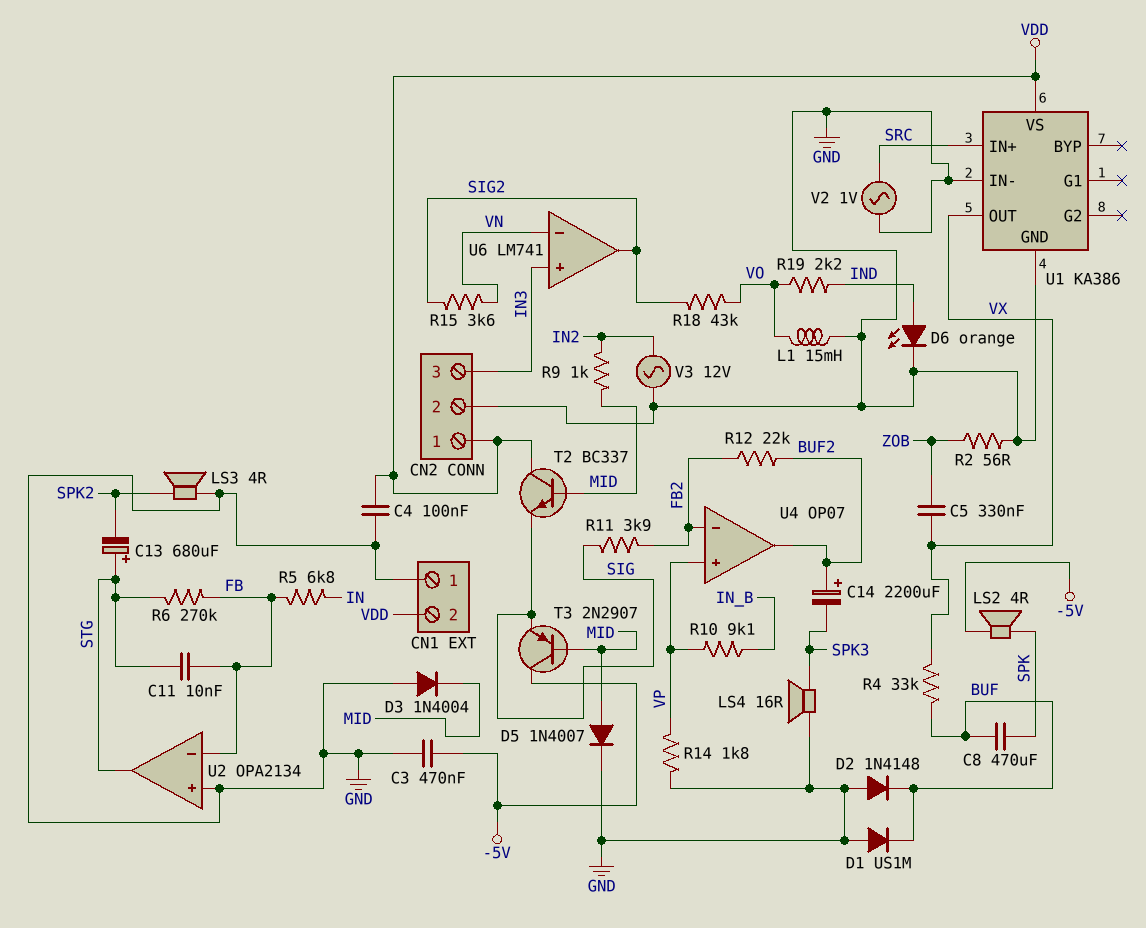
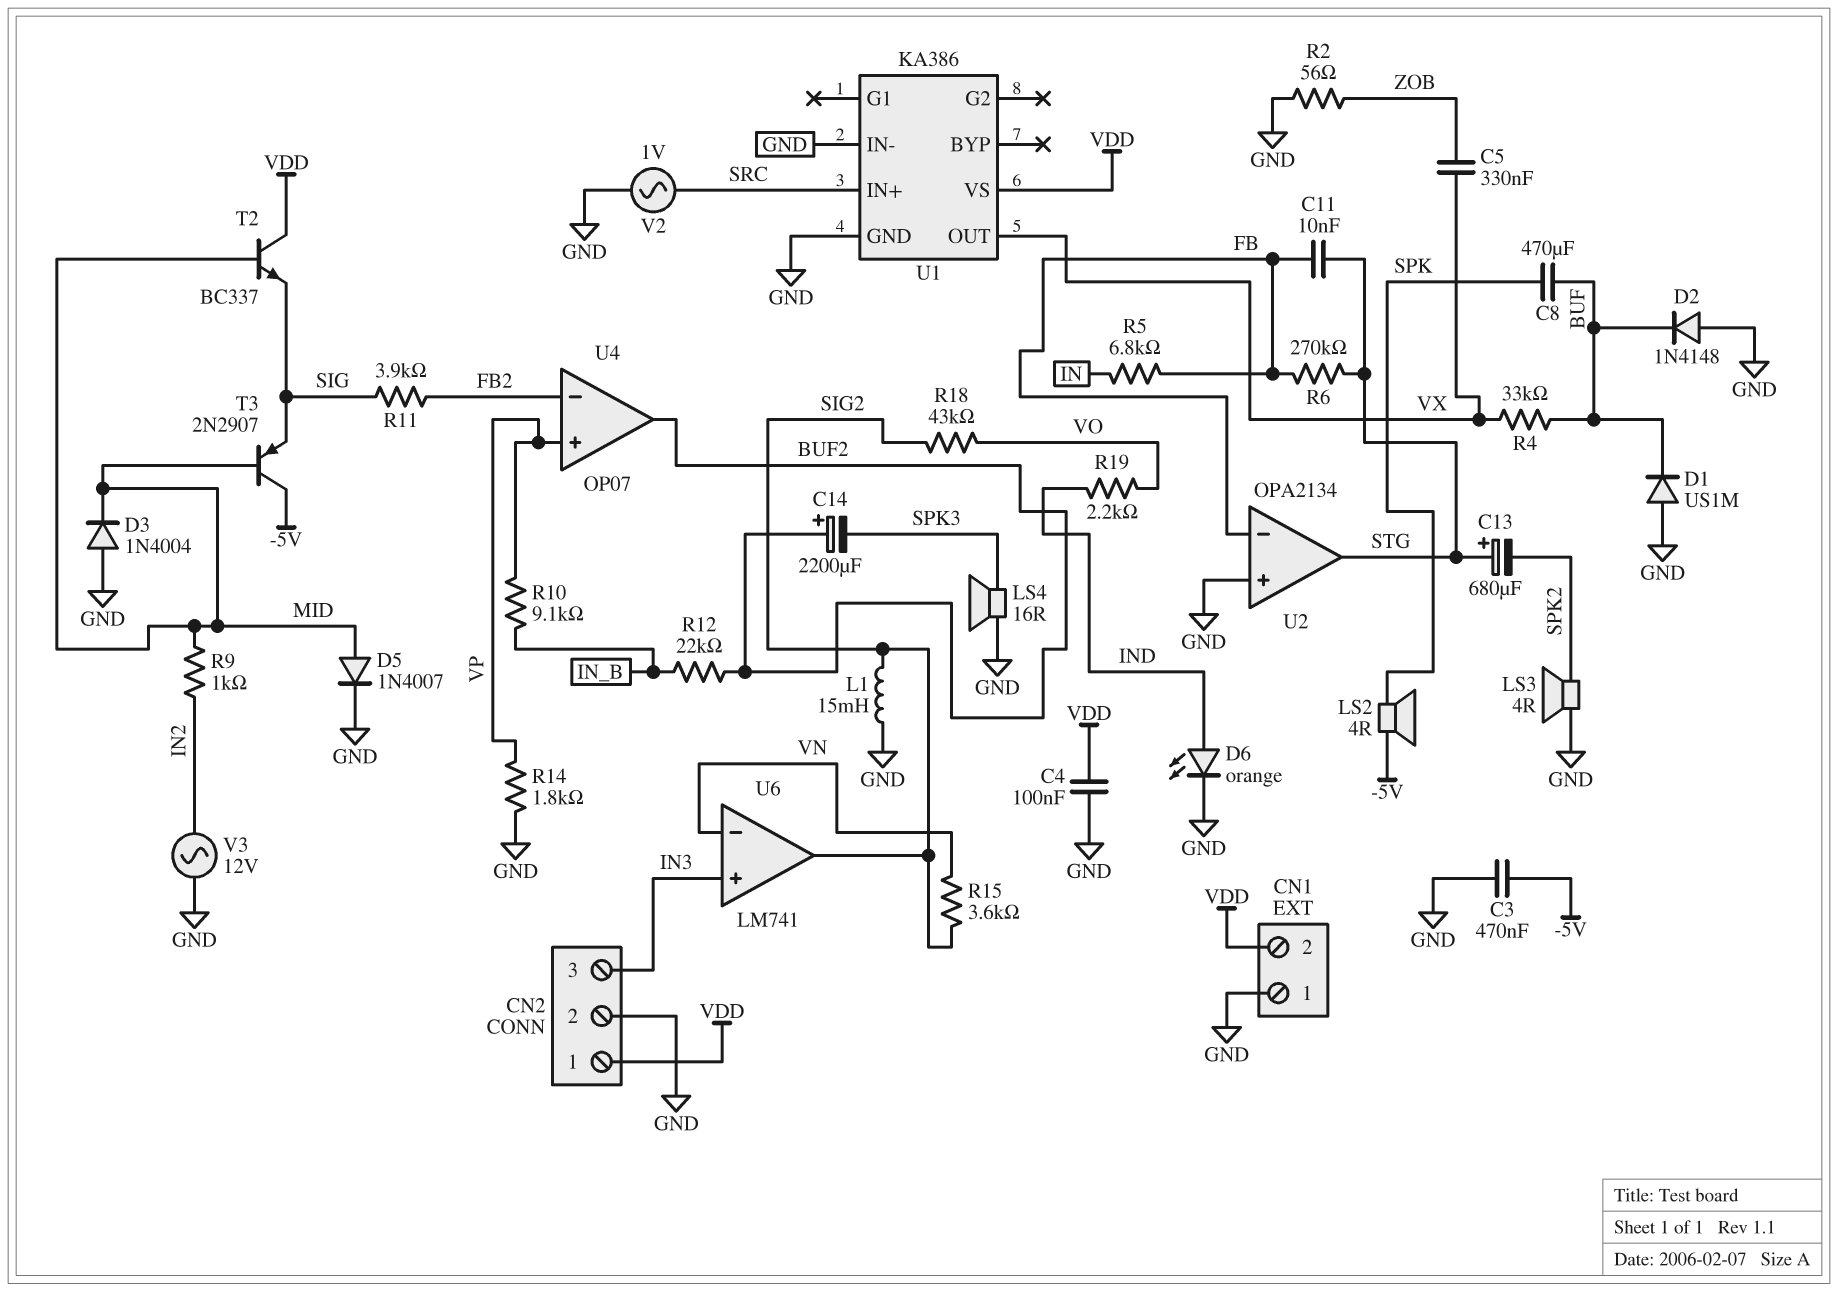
L1: 15mH (GND, VO) -> 15mH (GND, SIG2)
R12: 22k (BUF2, FB2) -> 22k (BUF2, IN_B)

